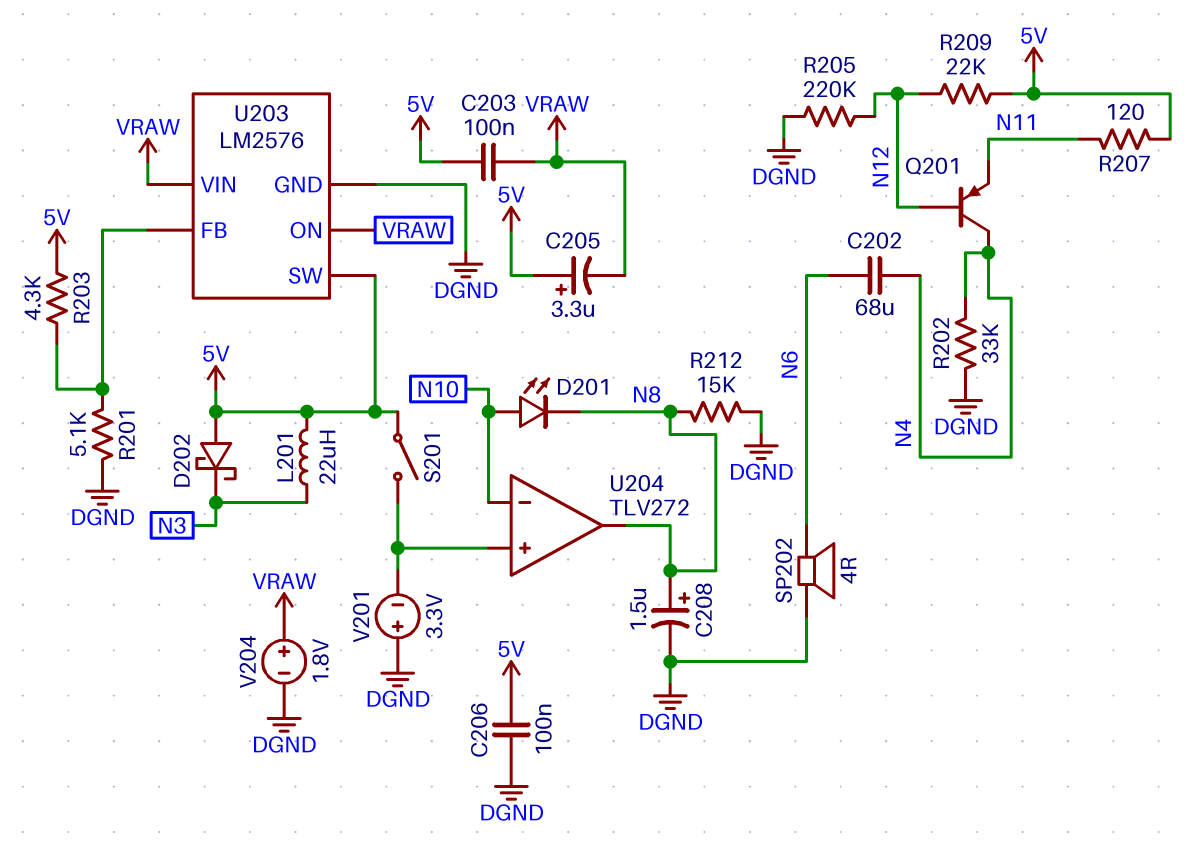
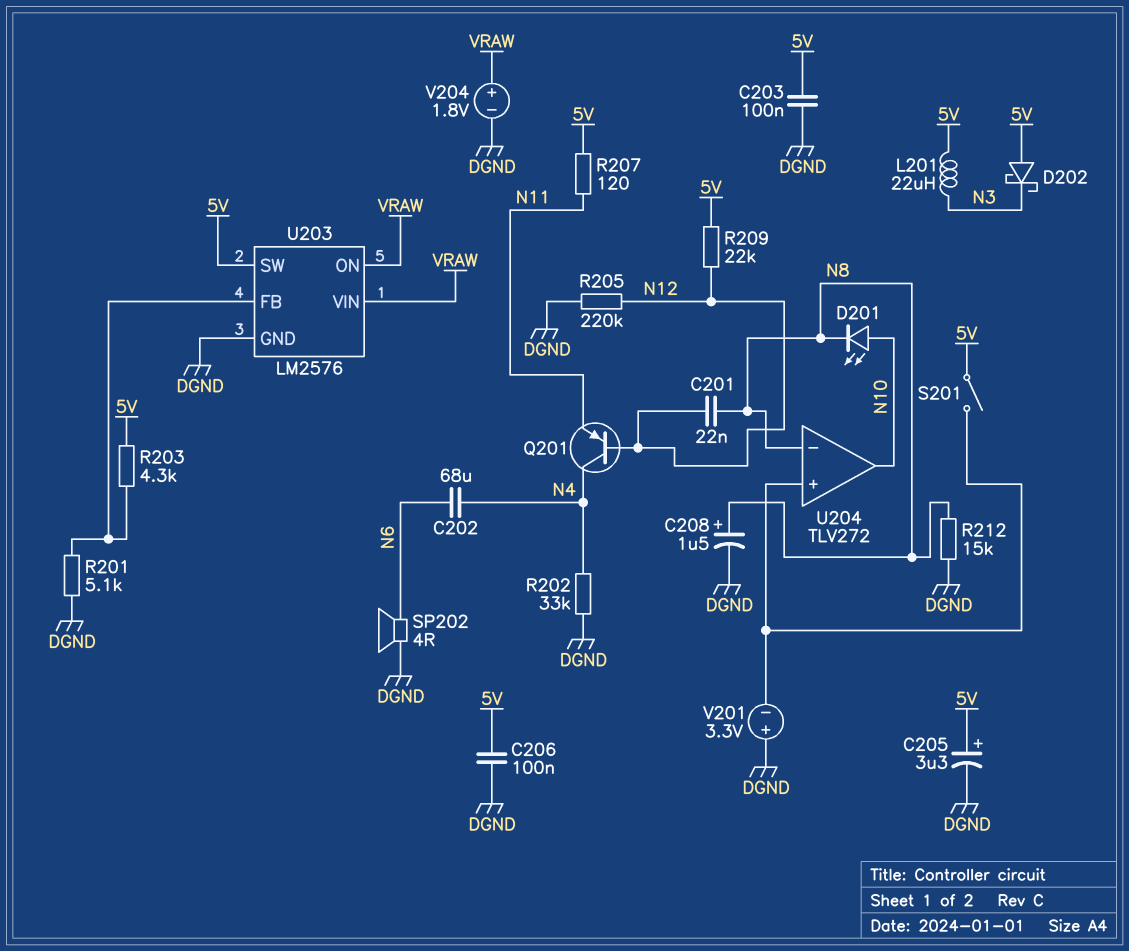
C201: none -> 22nF (N8, N12)
C203: 100nF (5V, VRAW) -> 100nF (5V, DGND)
C205: 3.3uF (plus 5V, minus VRAW) -> 3.3uF (plus 5V, minus DGND)
U204 pin in-: N10 -> N8
U204 pin out: N8 -> N10

